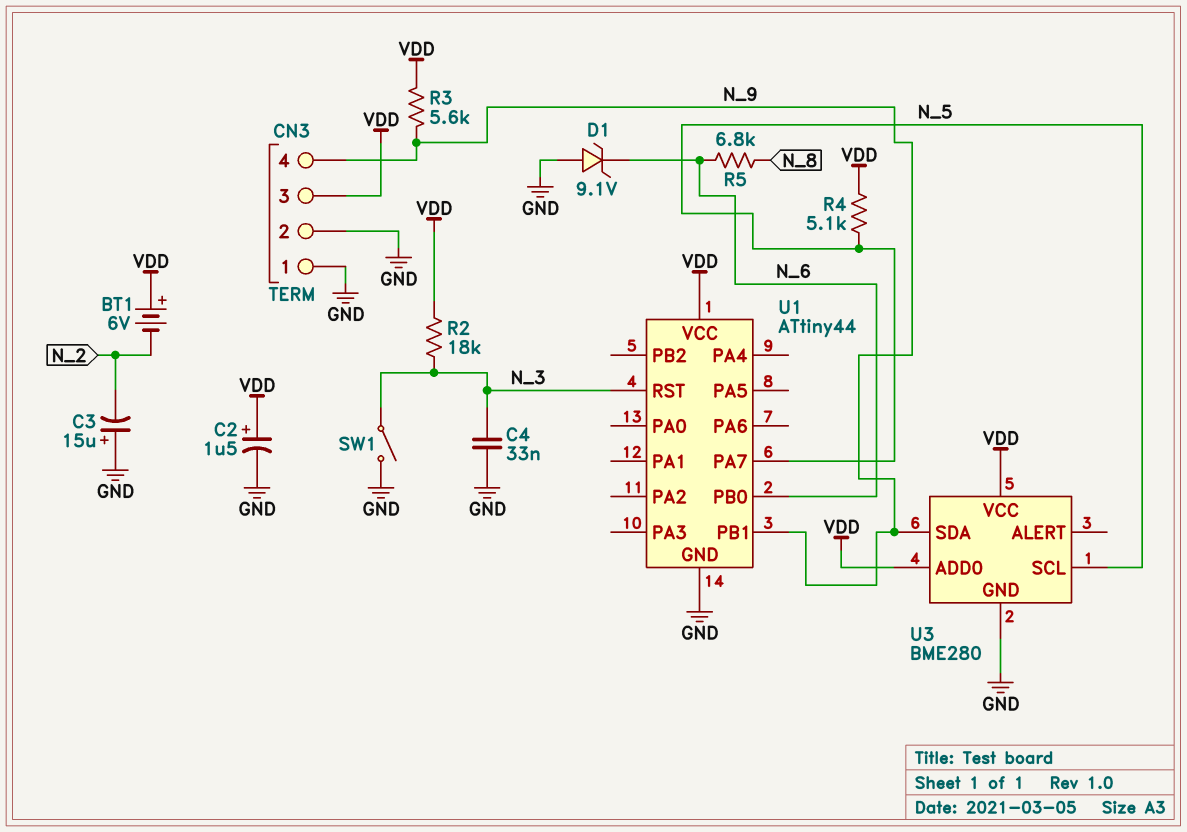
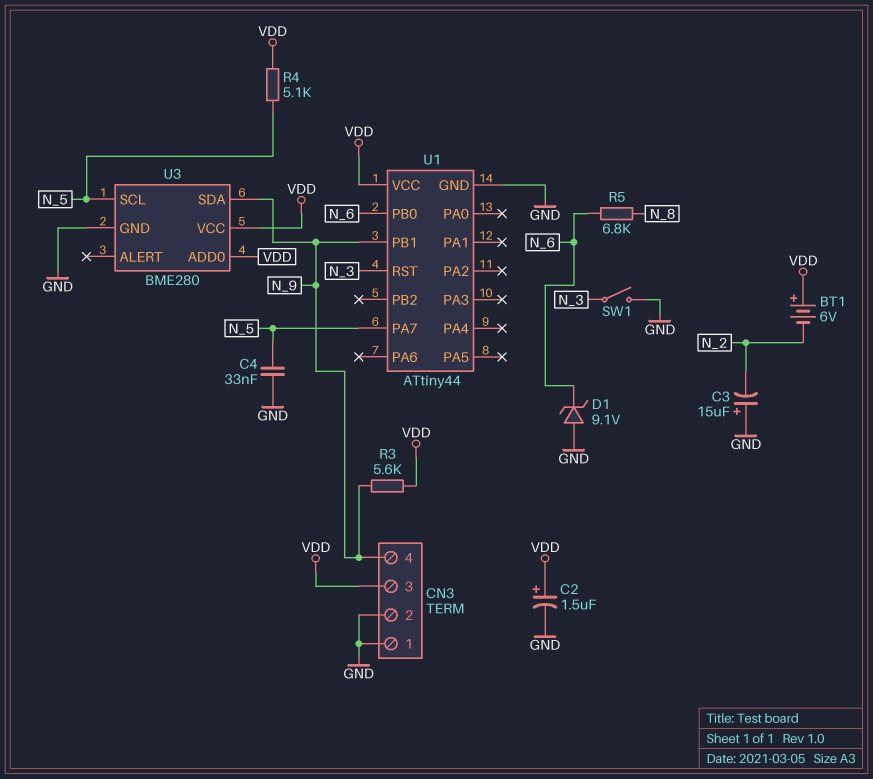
C4: 33nF (GND, N_3) -> 33nF (GND, N_5)
R2: 18k (N_3, VDD) -> none

